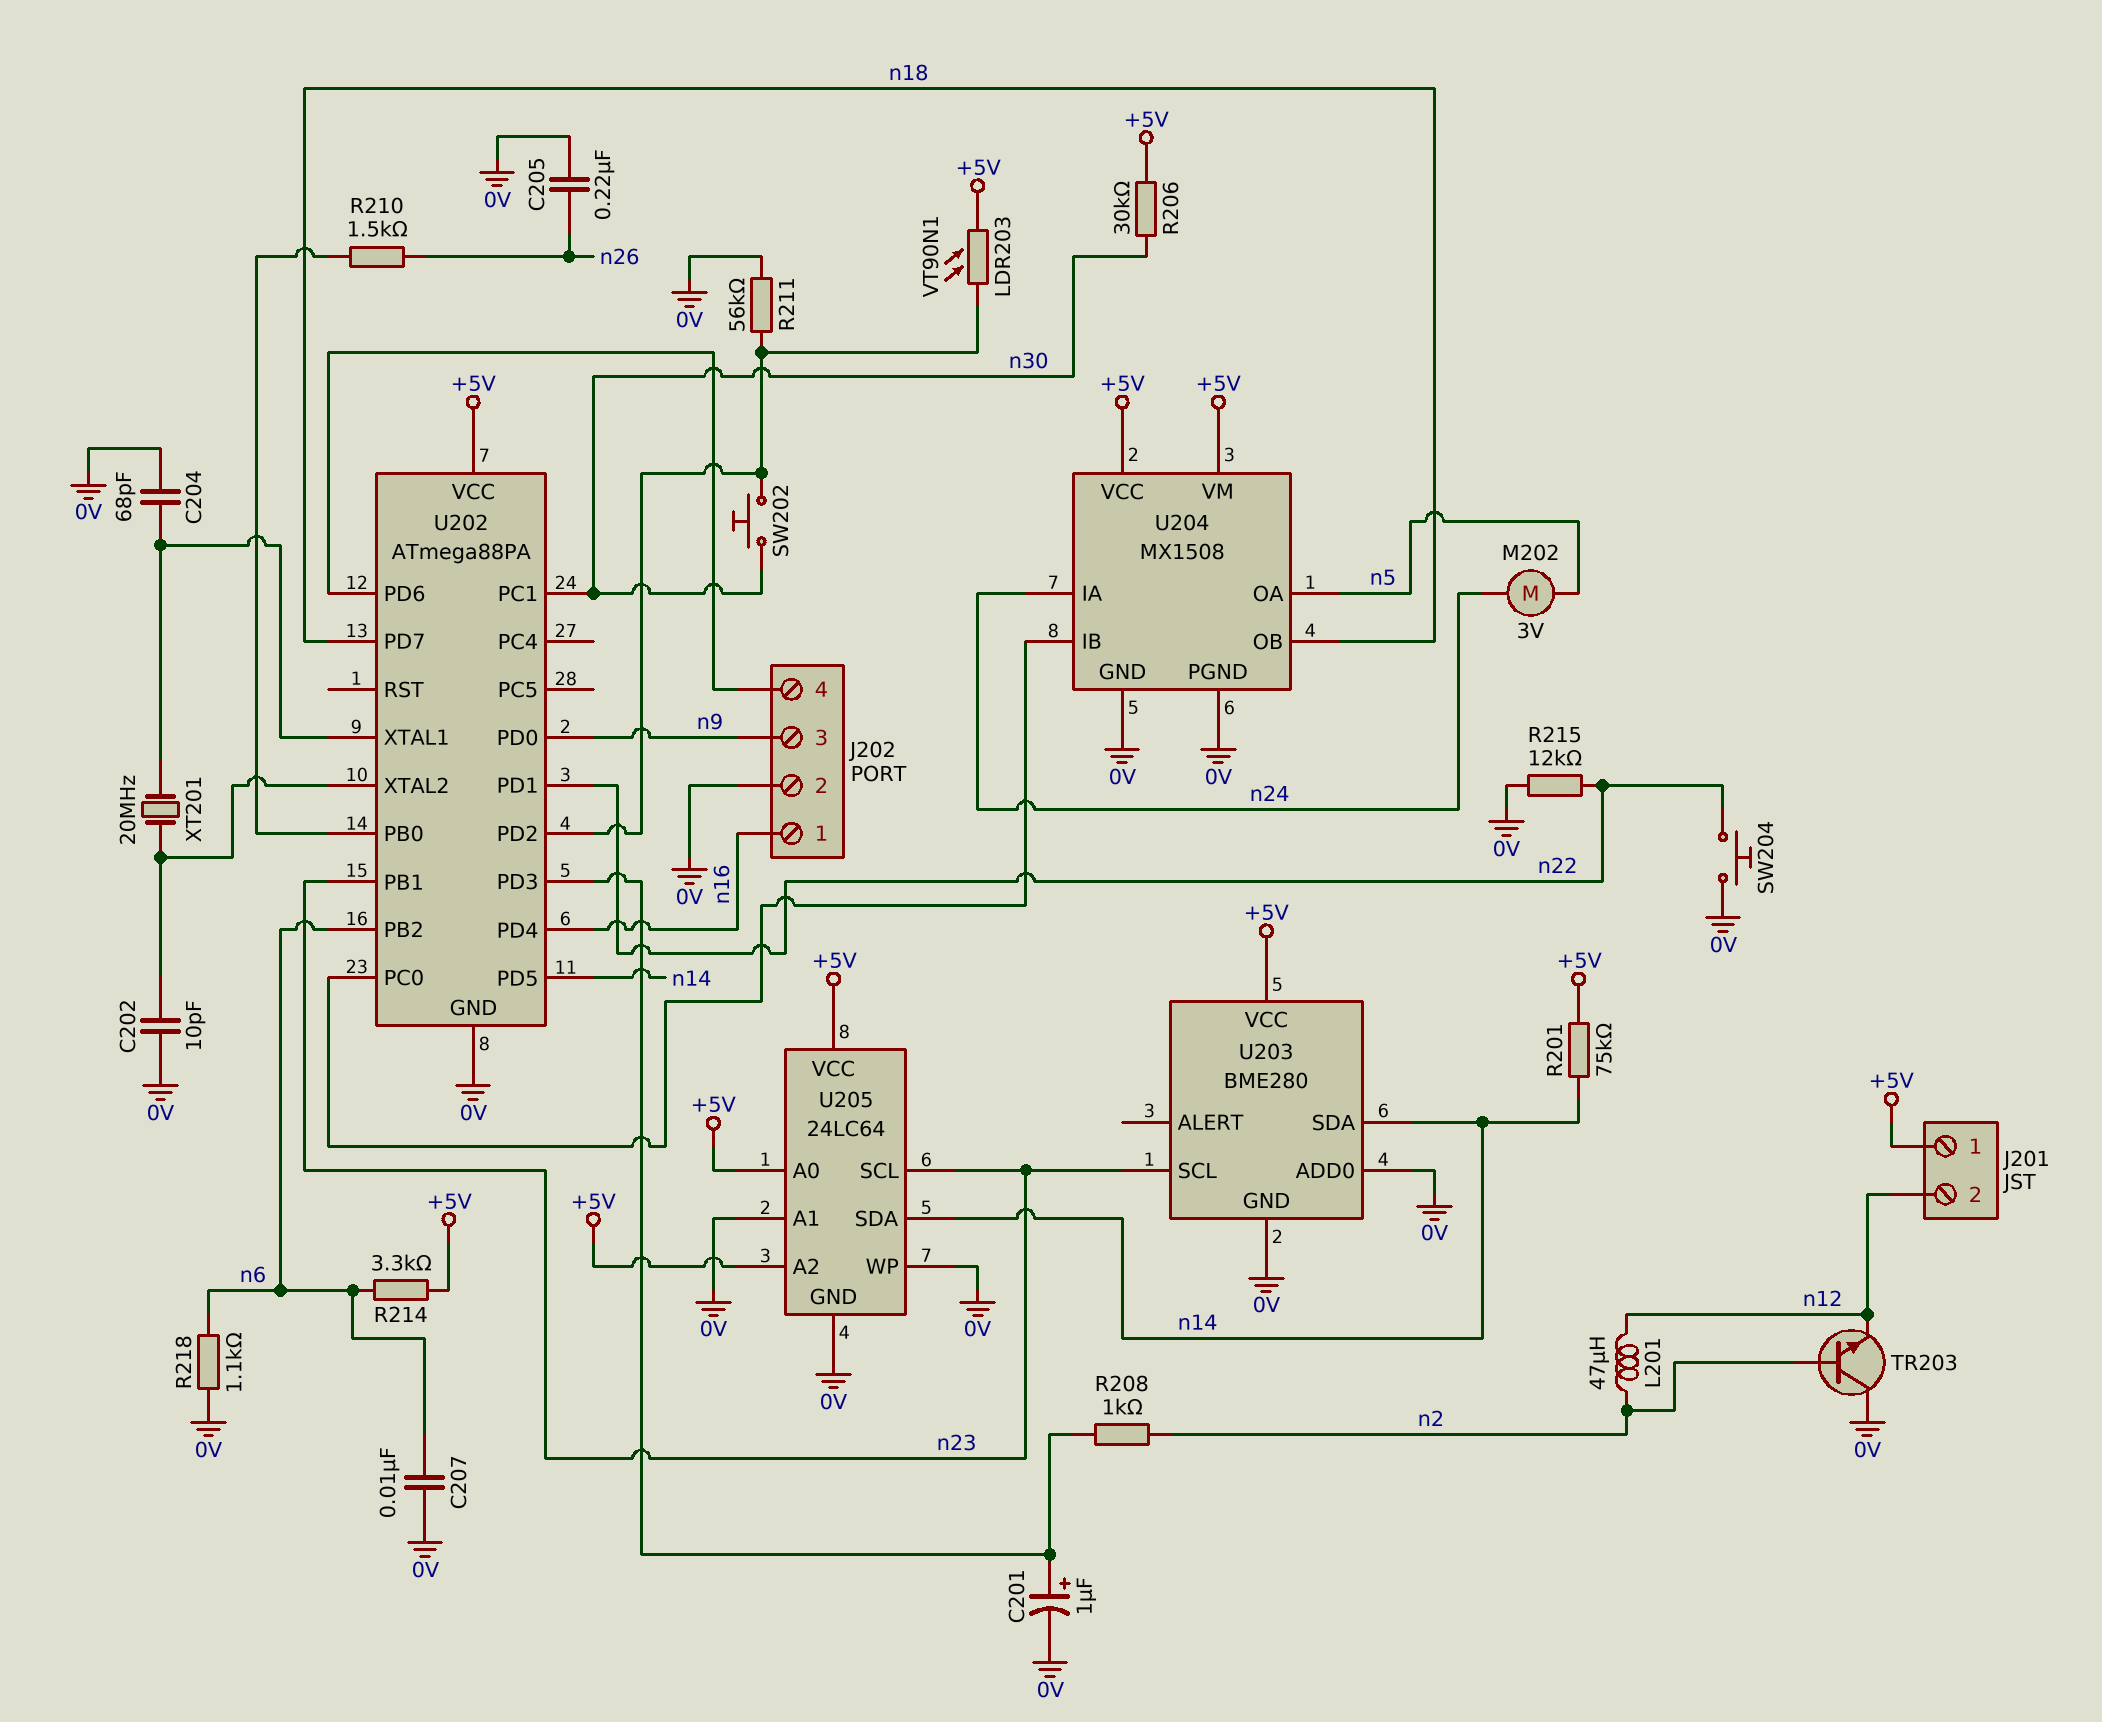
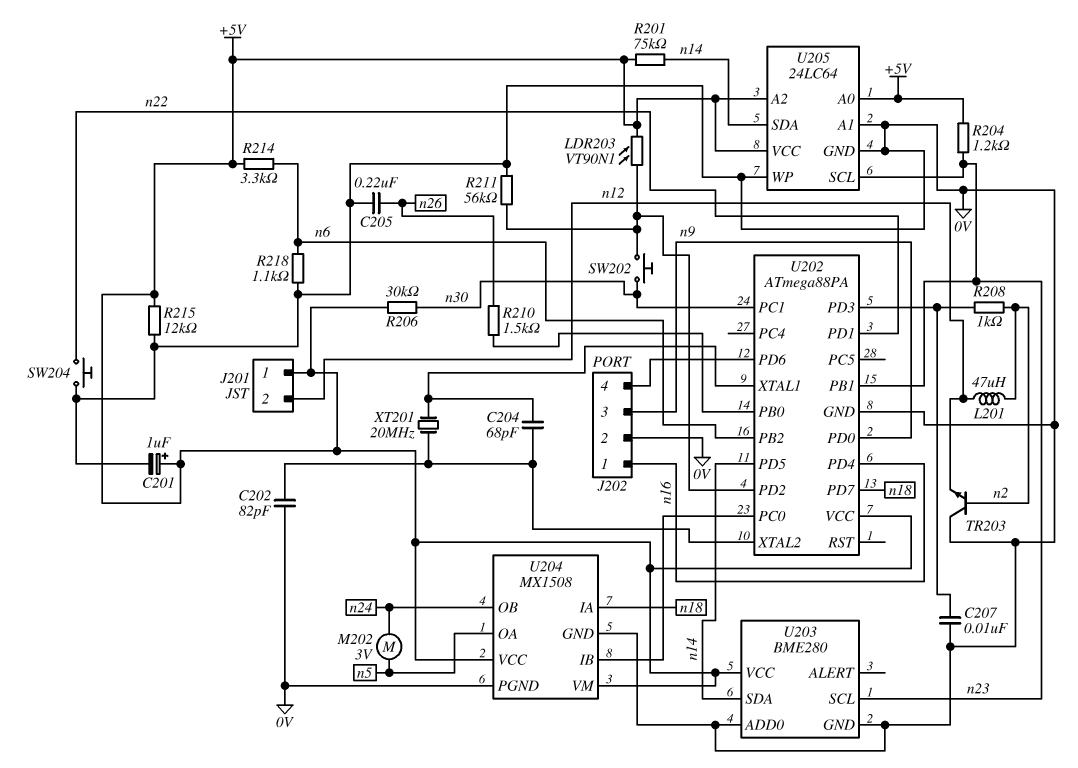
C201: 1uF (plus U202/PD3, minus 0V) -> 1uF (plus +5V, minus 0V)
C202: 10pF (0V, U202/XTAL2) -> 82pF (0V, U202/XTAL2)
C204: 68pF (0V, U202/XTAL1) -> 68pF (U202/XTAL1, U202/XTAL2)
C207: 10nF (0V, n6) -> 10nF (0V, U202/PD3)
R204: none -> 1.2k (+5V, n23)
R215: 12k (0V, n22) -> 12k (+5V, 0V)
U204 pin IA: n24 -> n18
U204 pin OB: n18 -> n24

